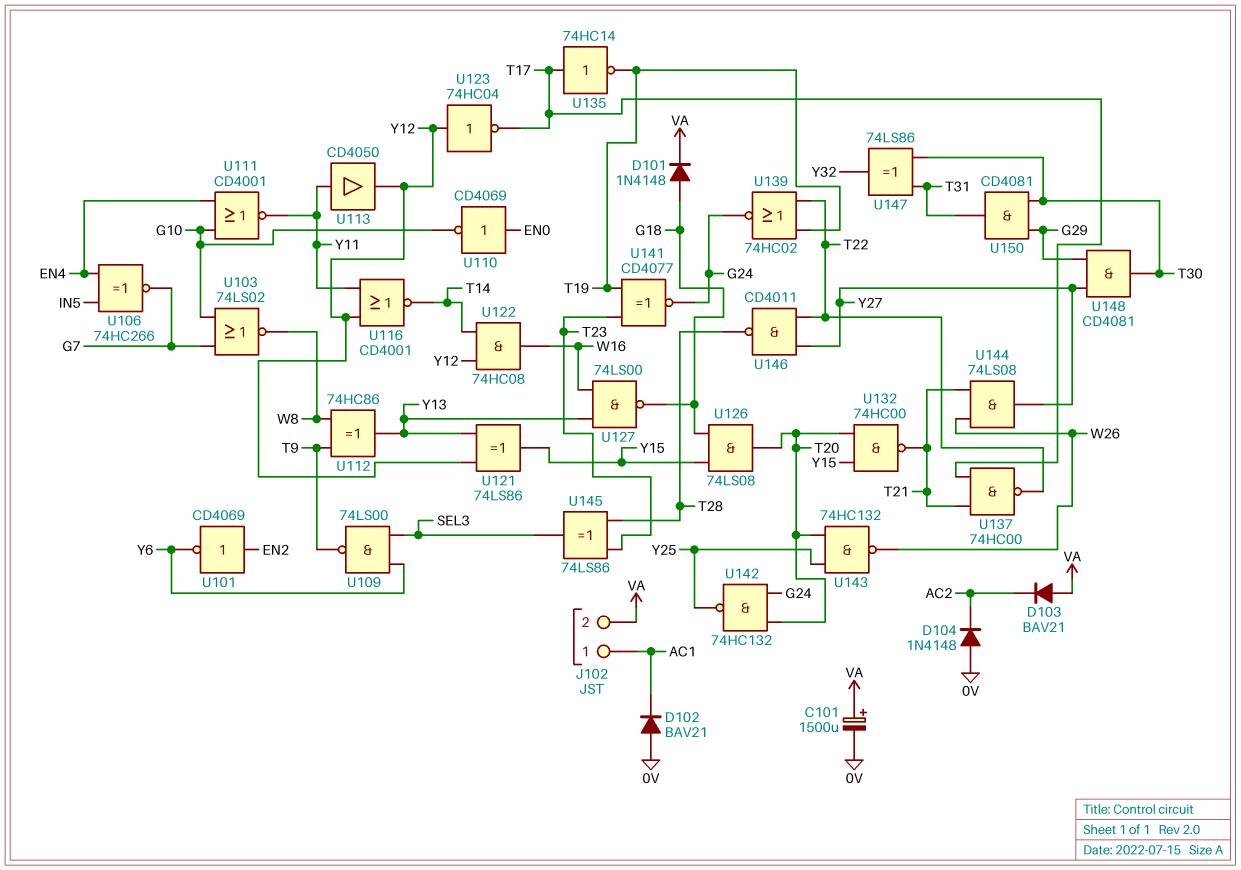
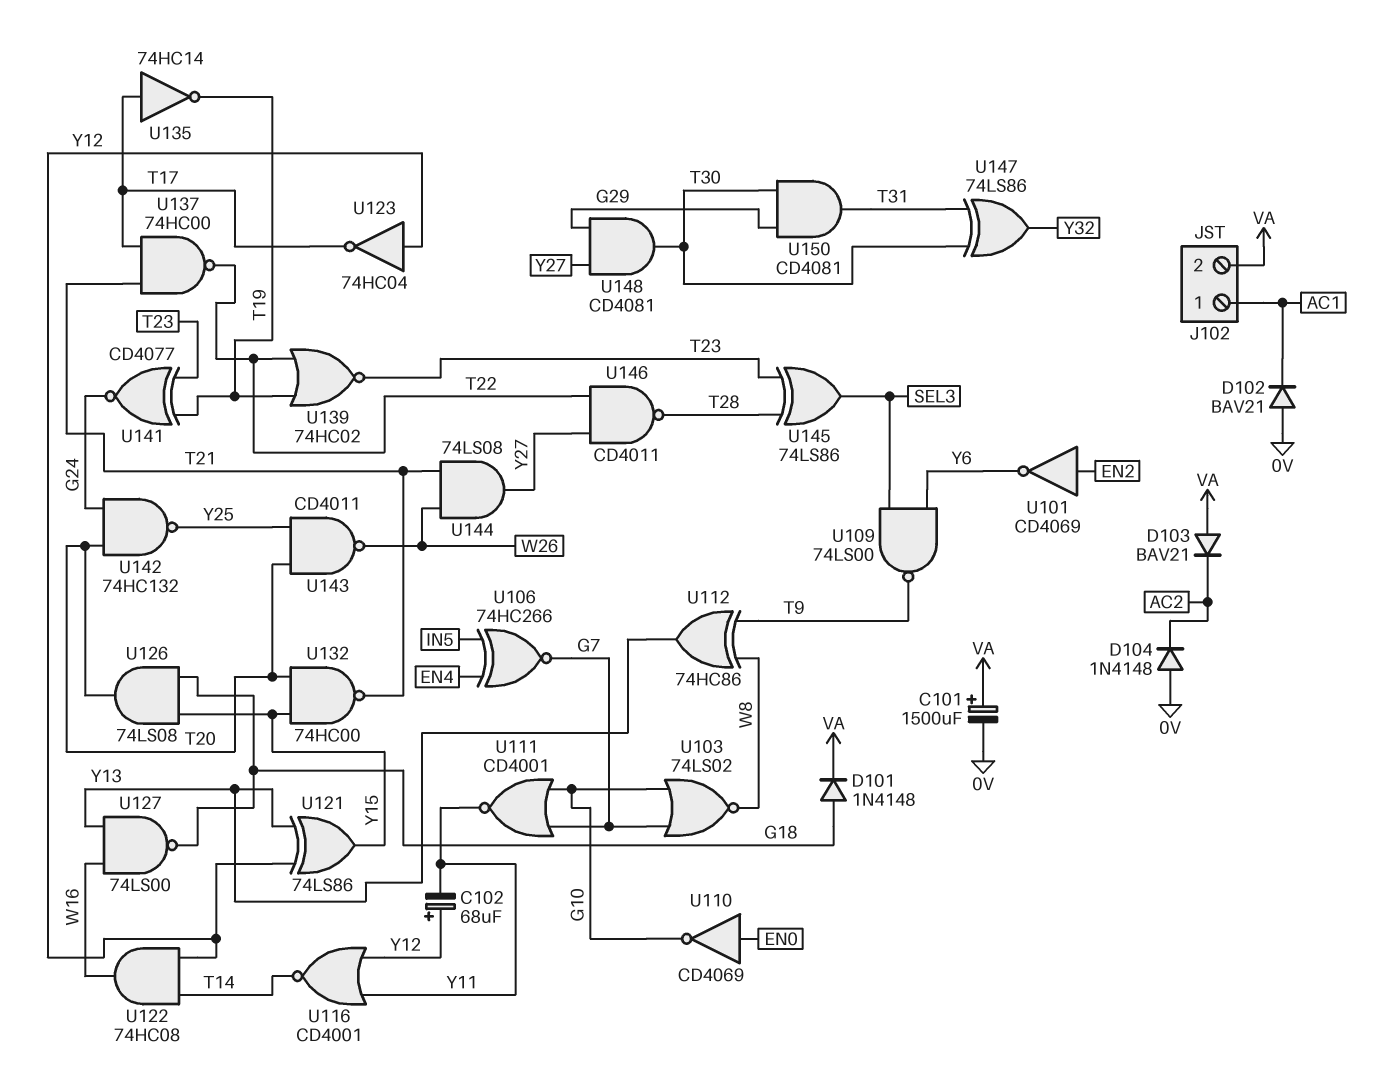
C102: none -> 68uF (plus Y12, minus Y11)
U111: NOR CD4001 (in EN4, in G10, out Y11) -> NOR CD4001 (in G7, in G10, out Y11)
U113: buffer CD4050 (in Y11, out Y12) -> none
U139: NOR 74HC02 (in T19, in T22, out G24) -> NOR 74HC02 (in T19, in T22, out T23)
U143: NAND 74HC132 (in T20, in Y25, out W26) -> NAND CD4011 (in T20, in Y25, out W26)

